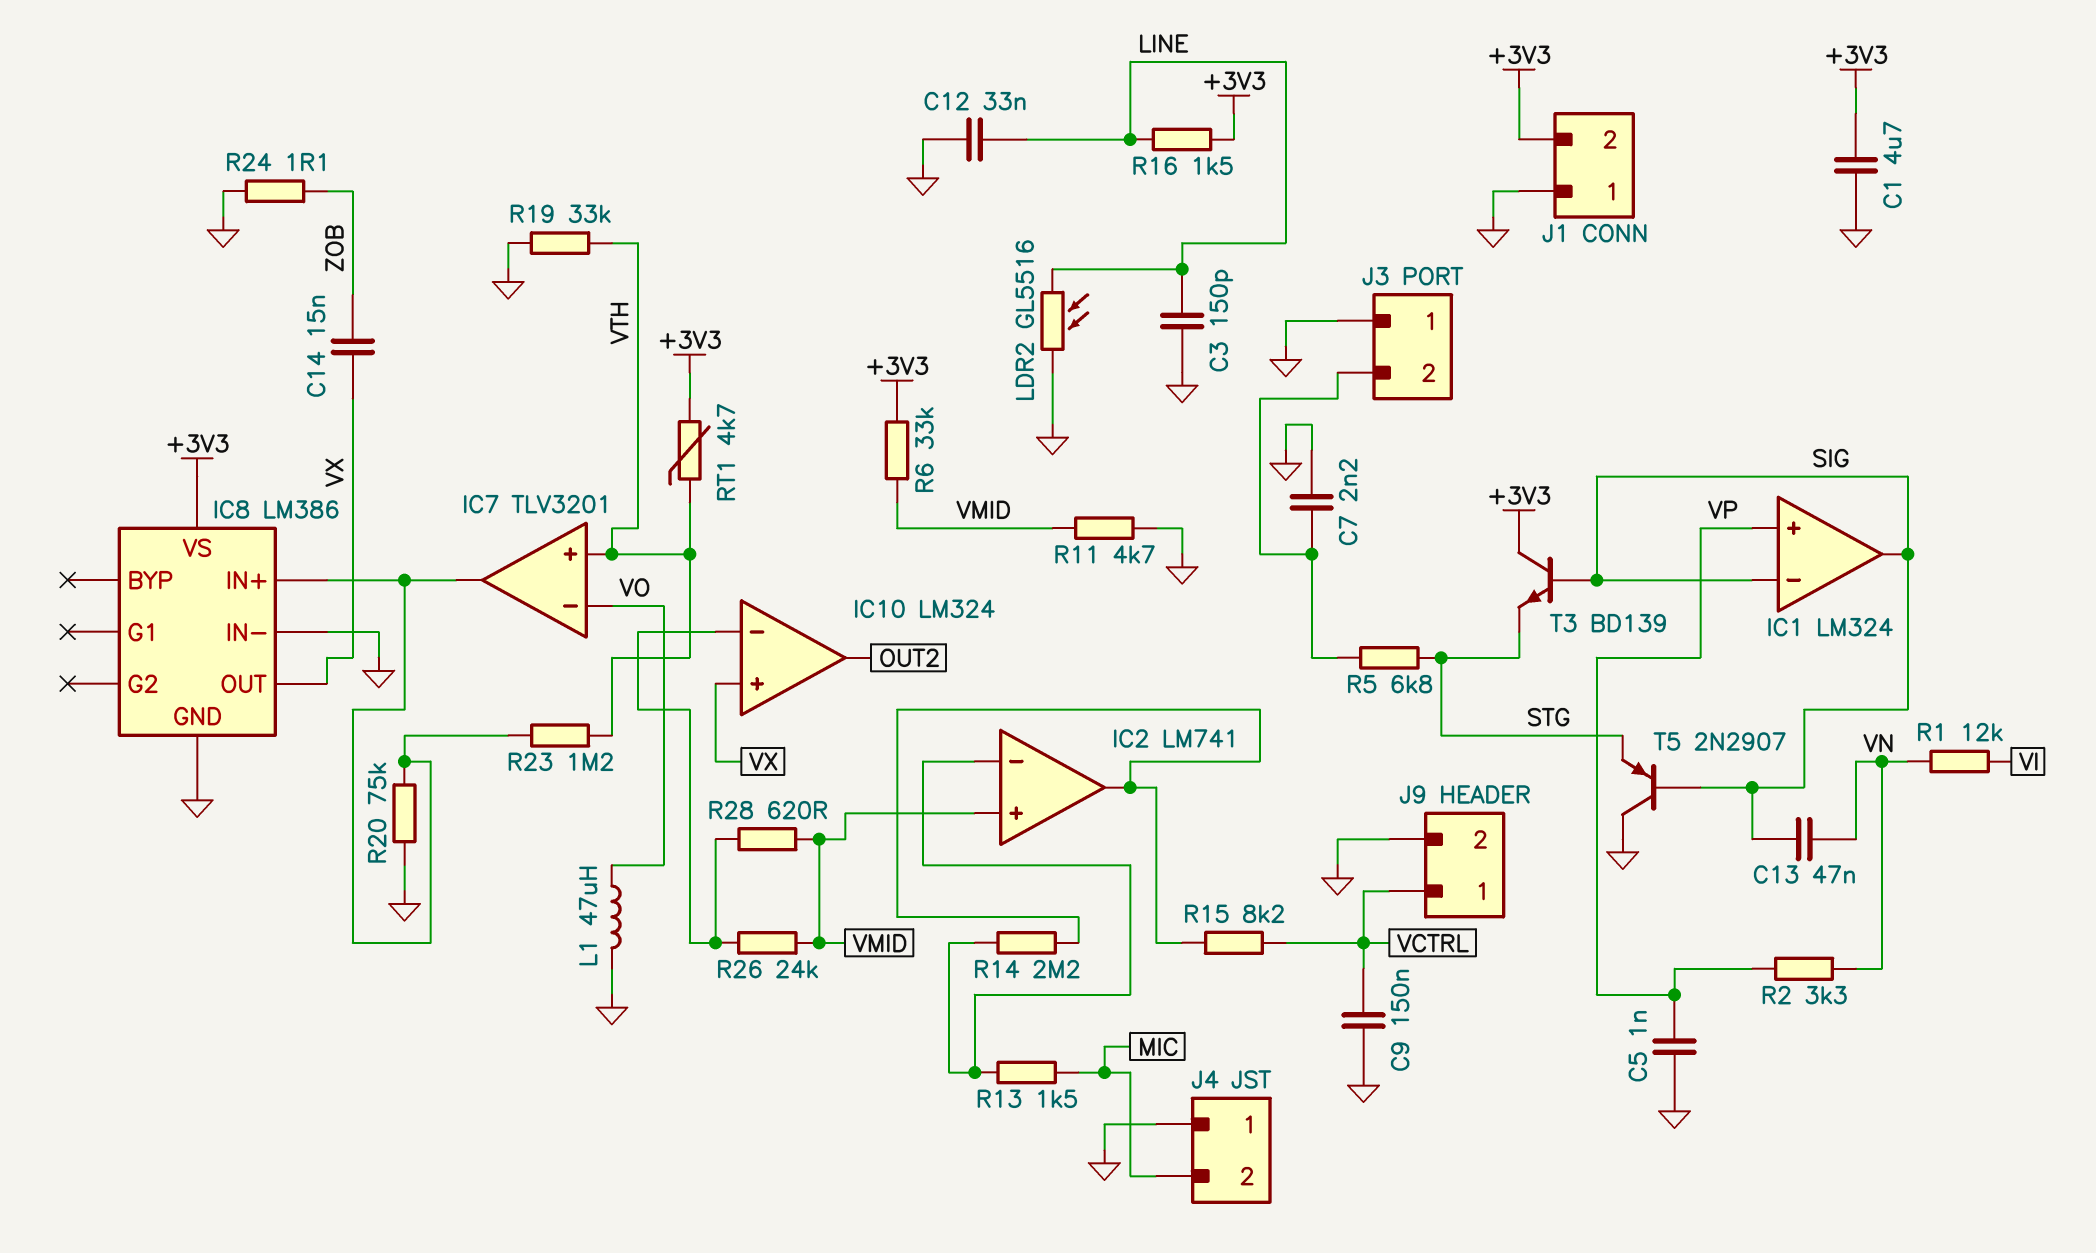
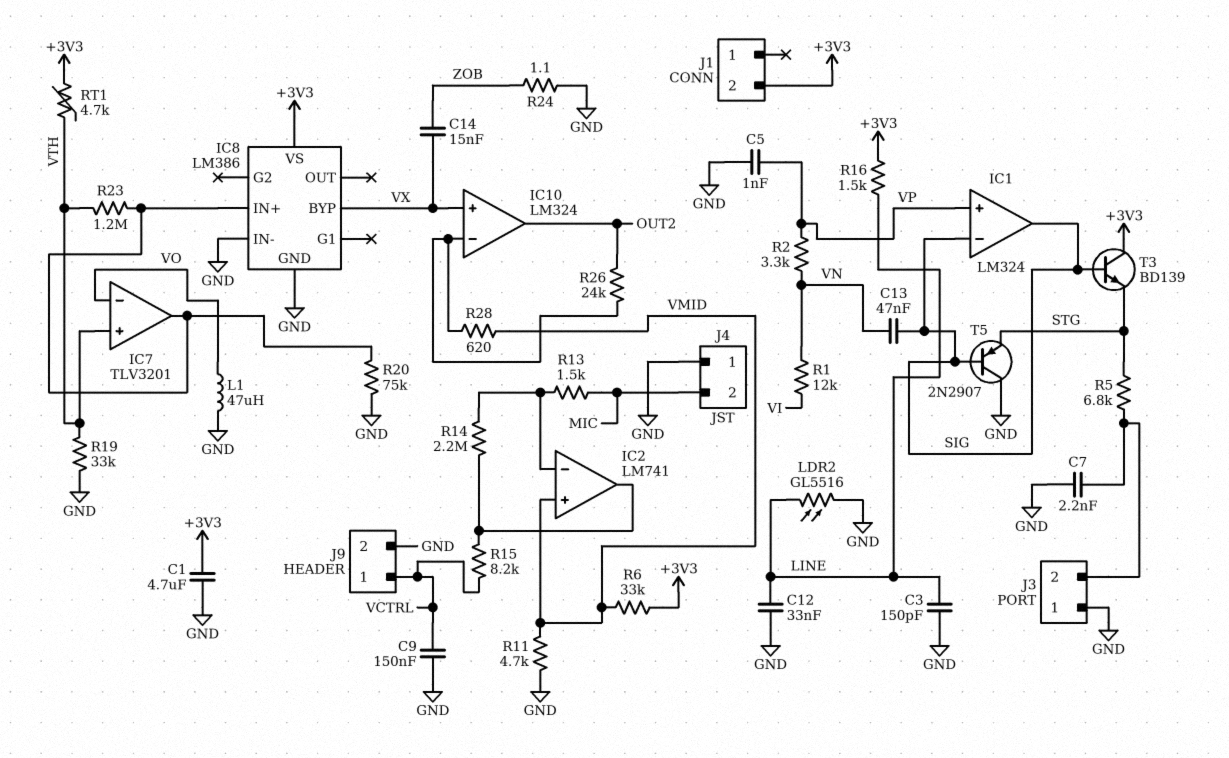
IC8 pin BYP: none -> VX
IC8 pin OUT: VX -> none
J1 pin 1: GND -> none
R26: 24k (IC10/in-, VMID) -> 24k (IC10/in-, OUT2)

